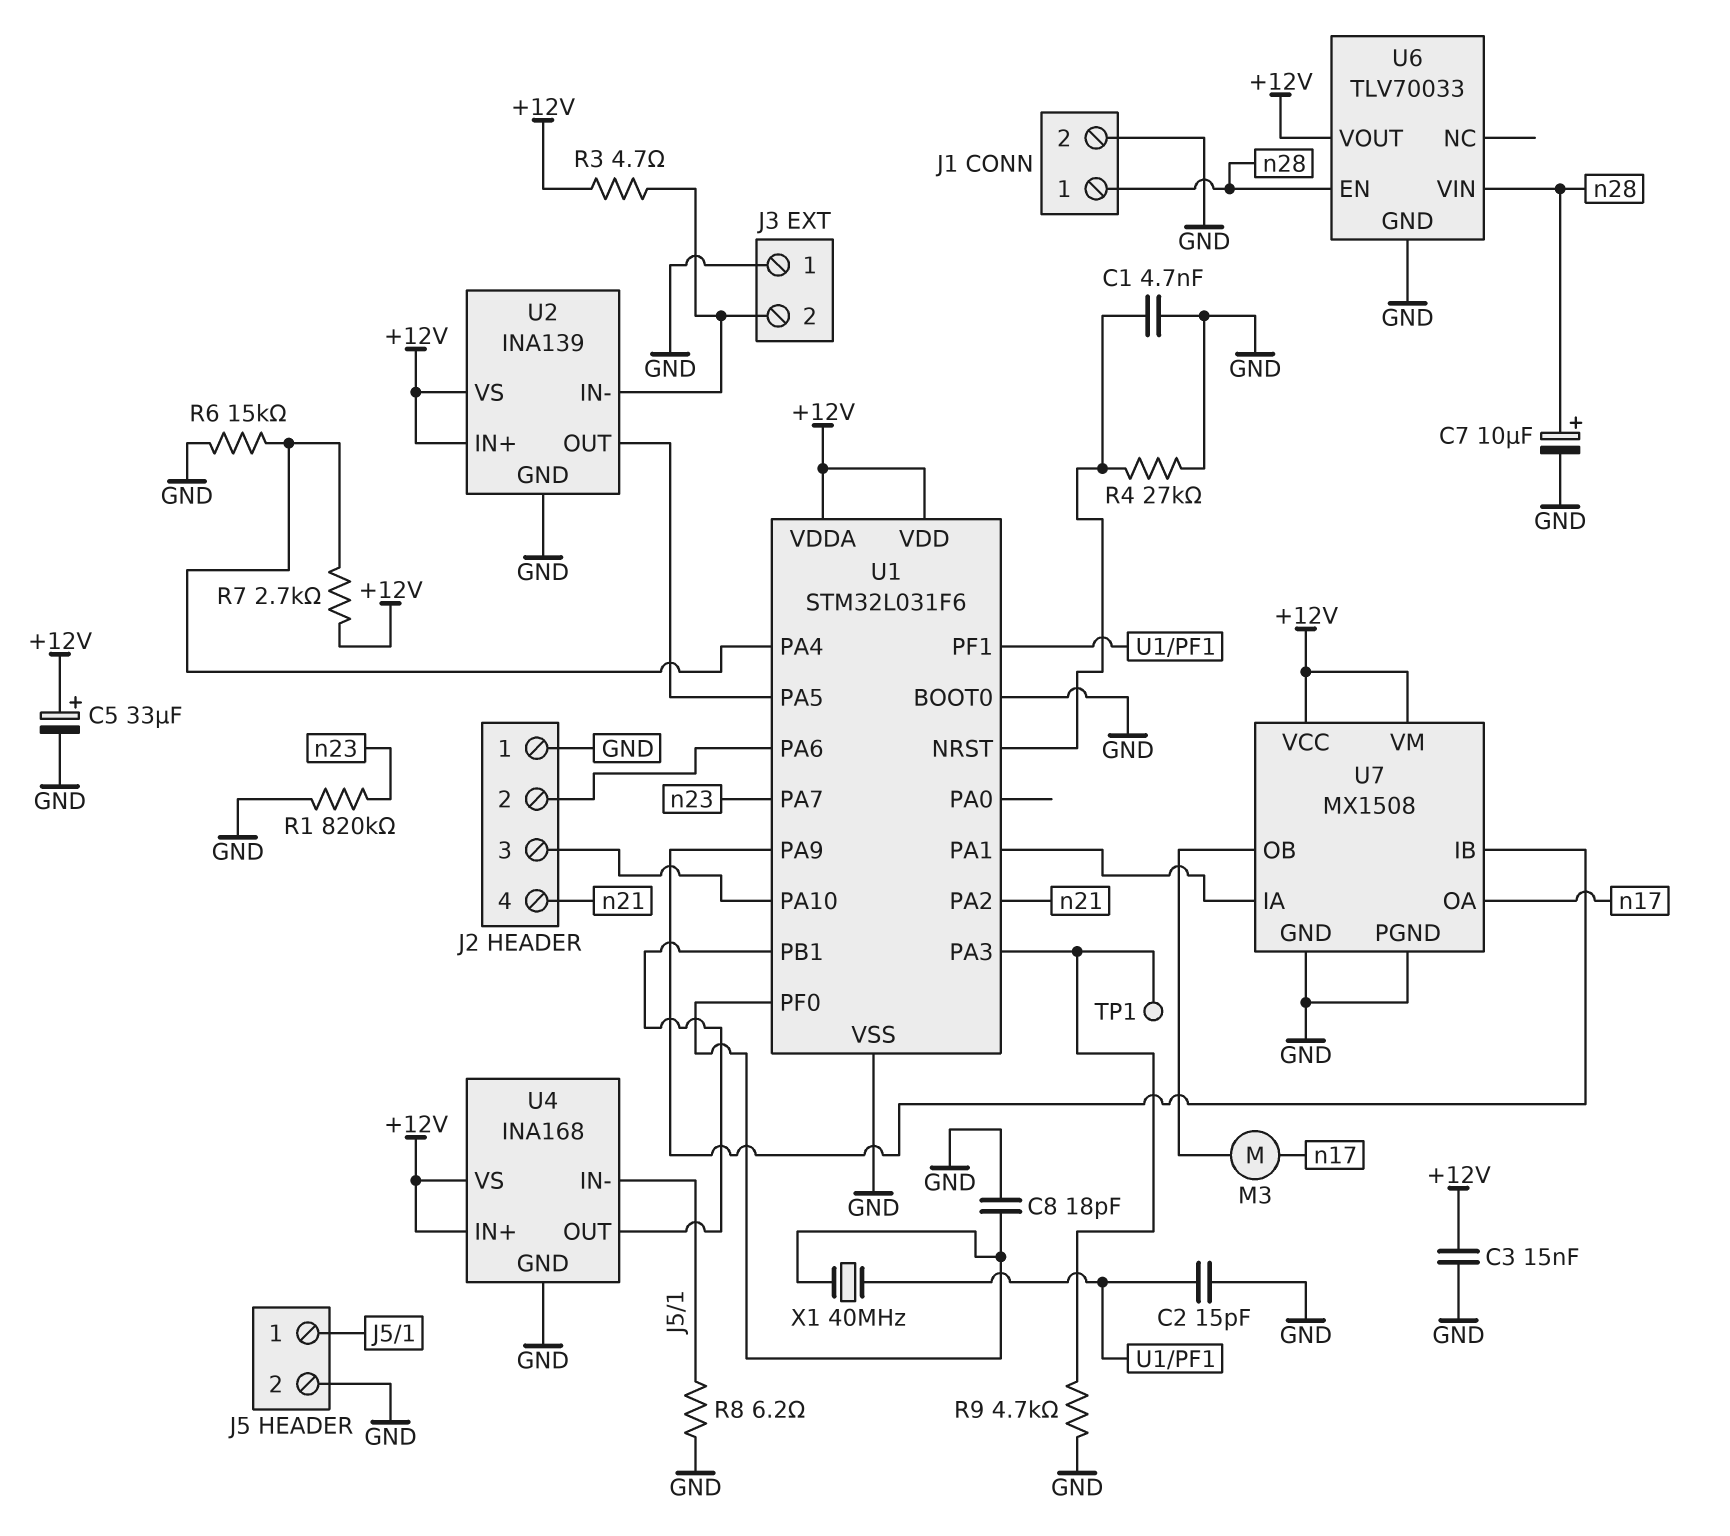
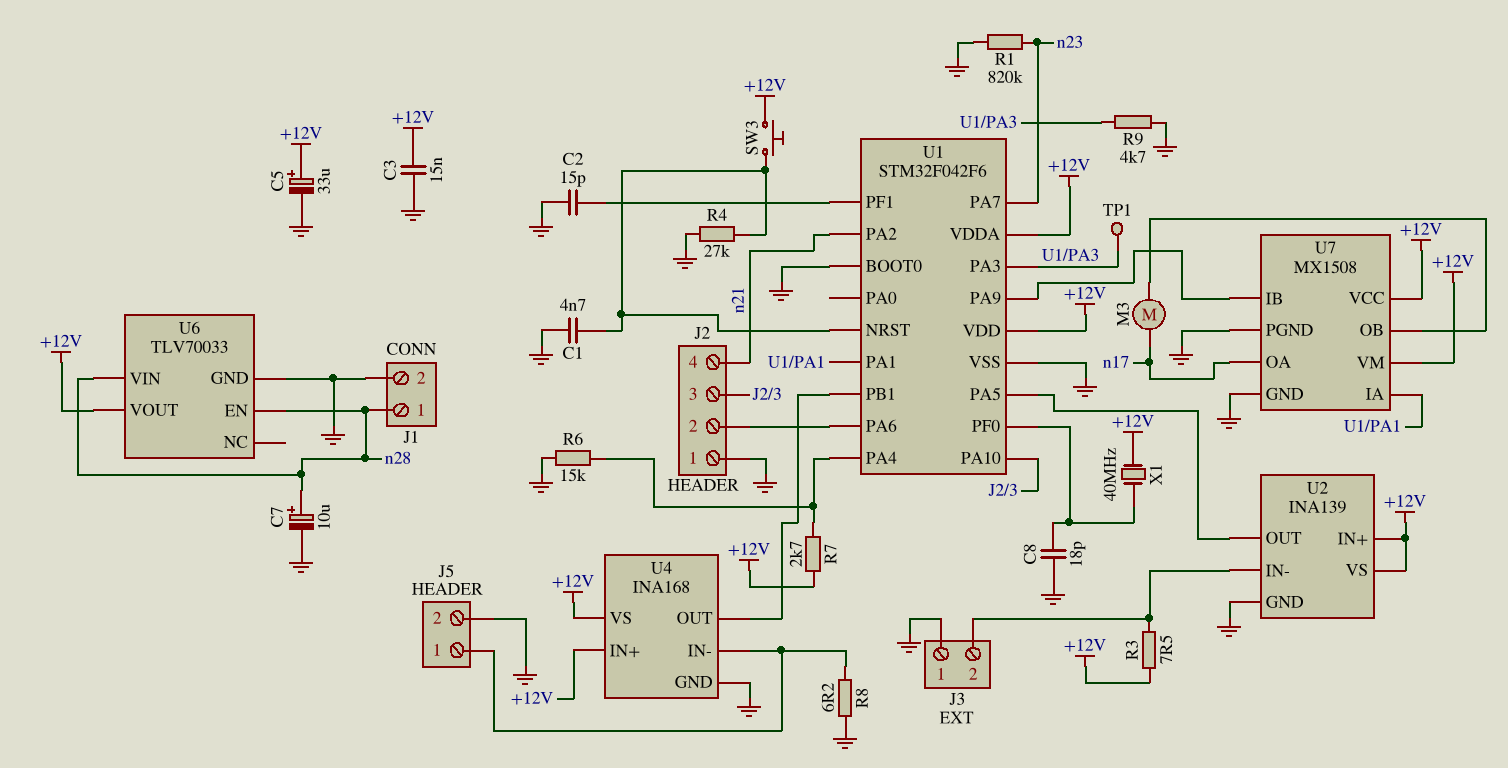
R3: 4.7 (+12V, J3/2) -> 7.5 (+12V, J3/2)
SW3: none -> button (+12V, U1/NRST)
U1: STM32L031F6 -> STM32F042F6
X1: 40MHz (U1/PF0, U1/PF1) -> 40MHz (+12V, U1/PF0)

